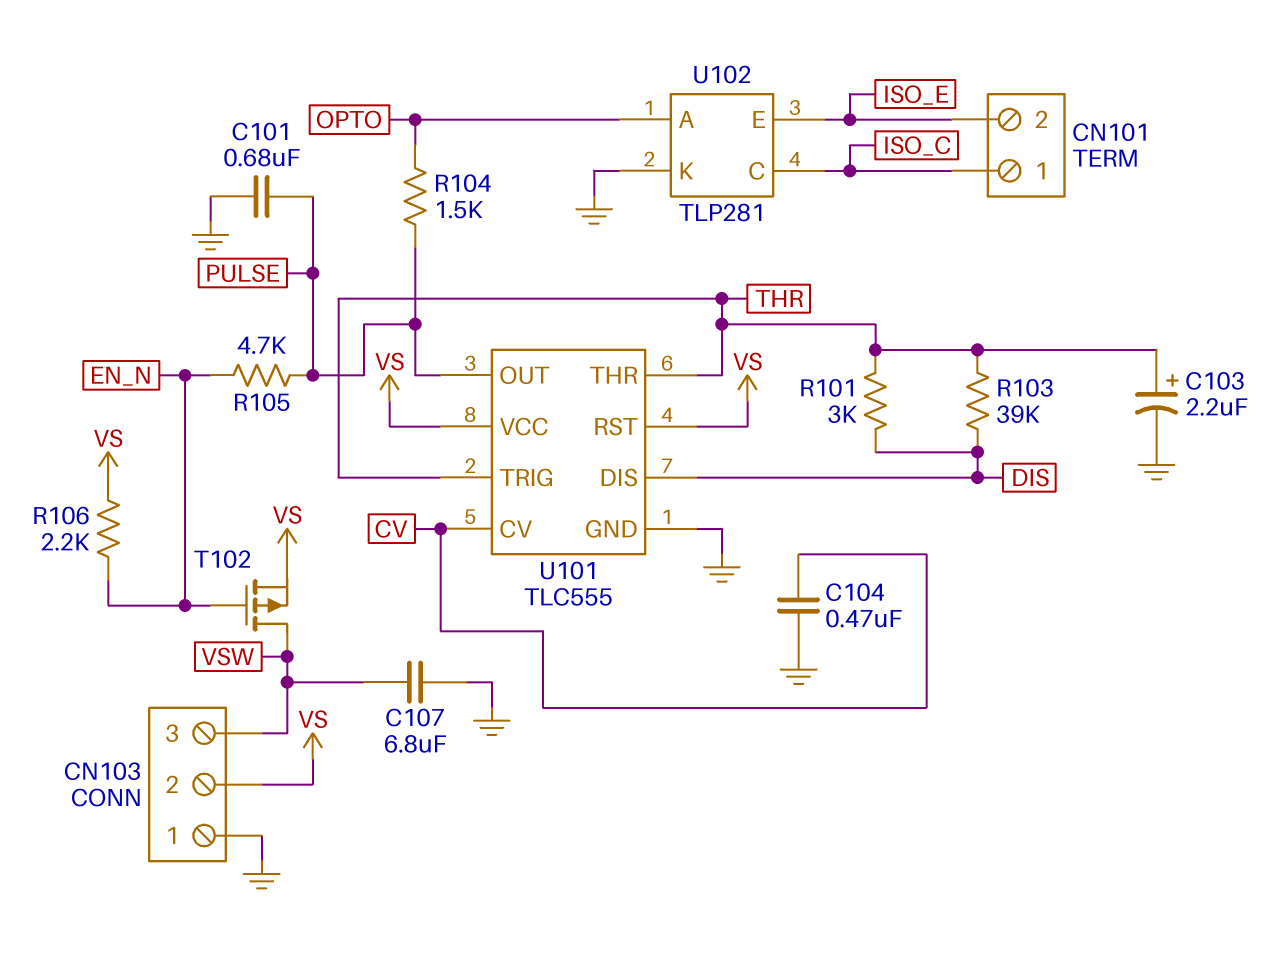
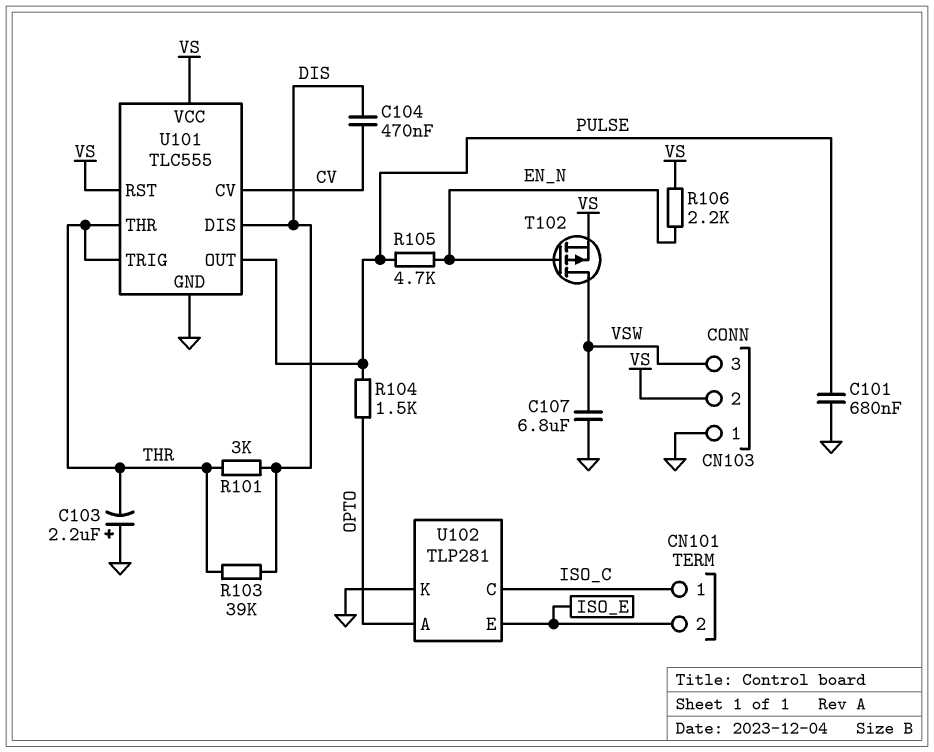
C103: 2.2uF (plus THR, minus GND) -> 2.2uF (plus GND, minus THR)
C104: 470nF (CV, GND) -> 470nF (CV, DIS)

